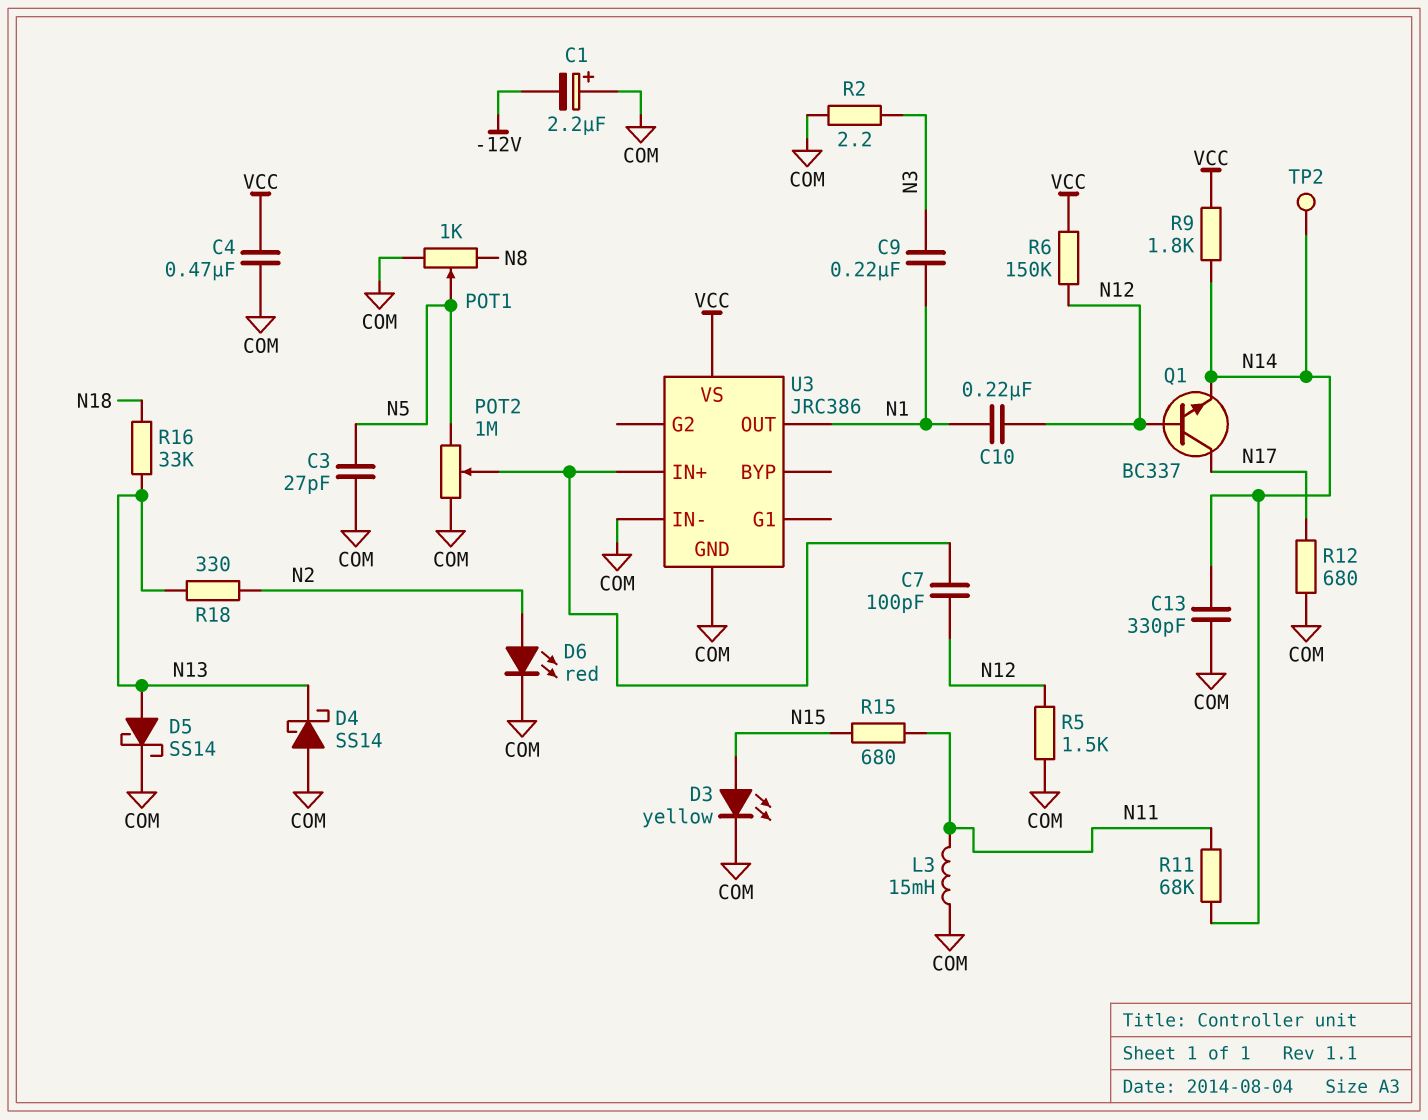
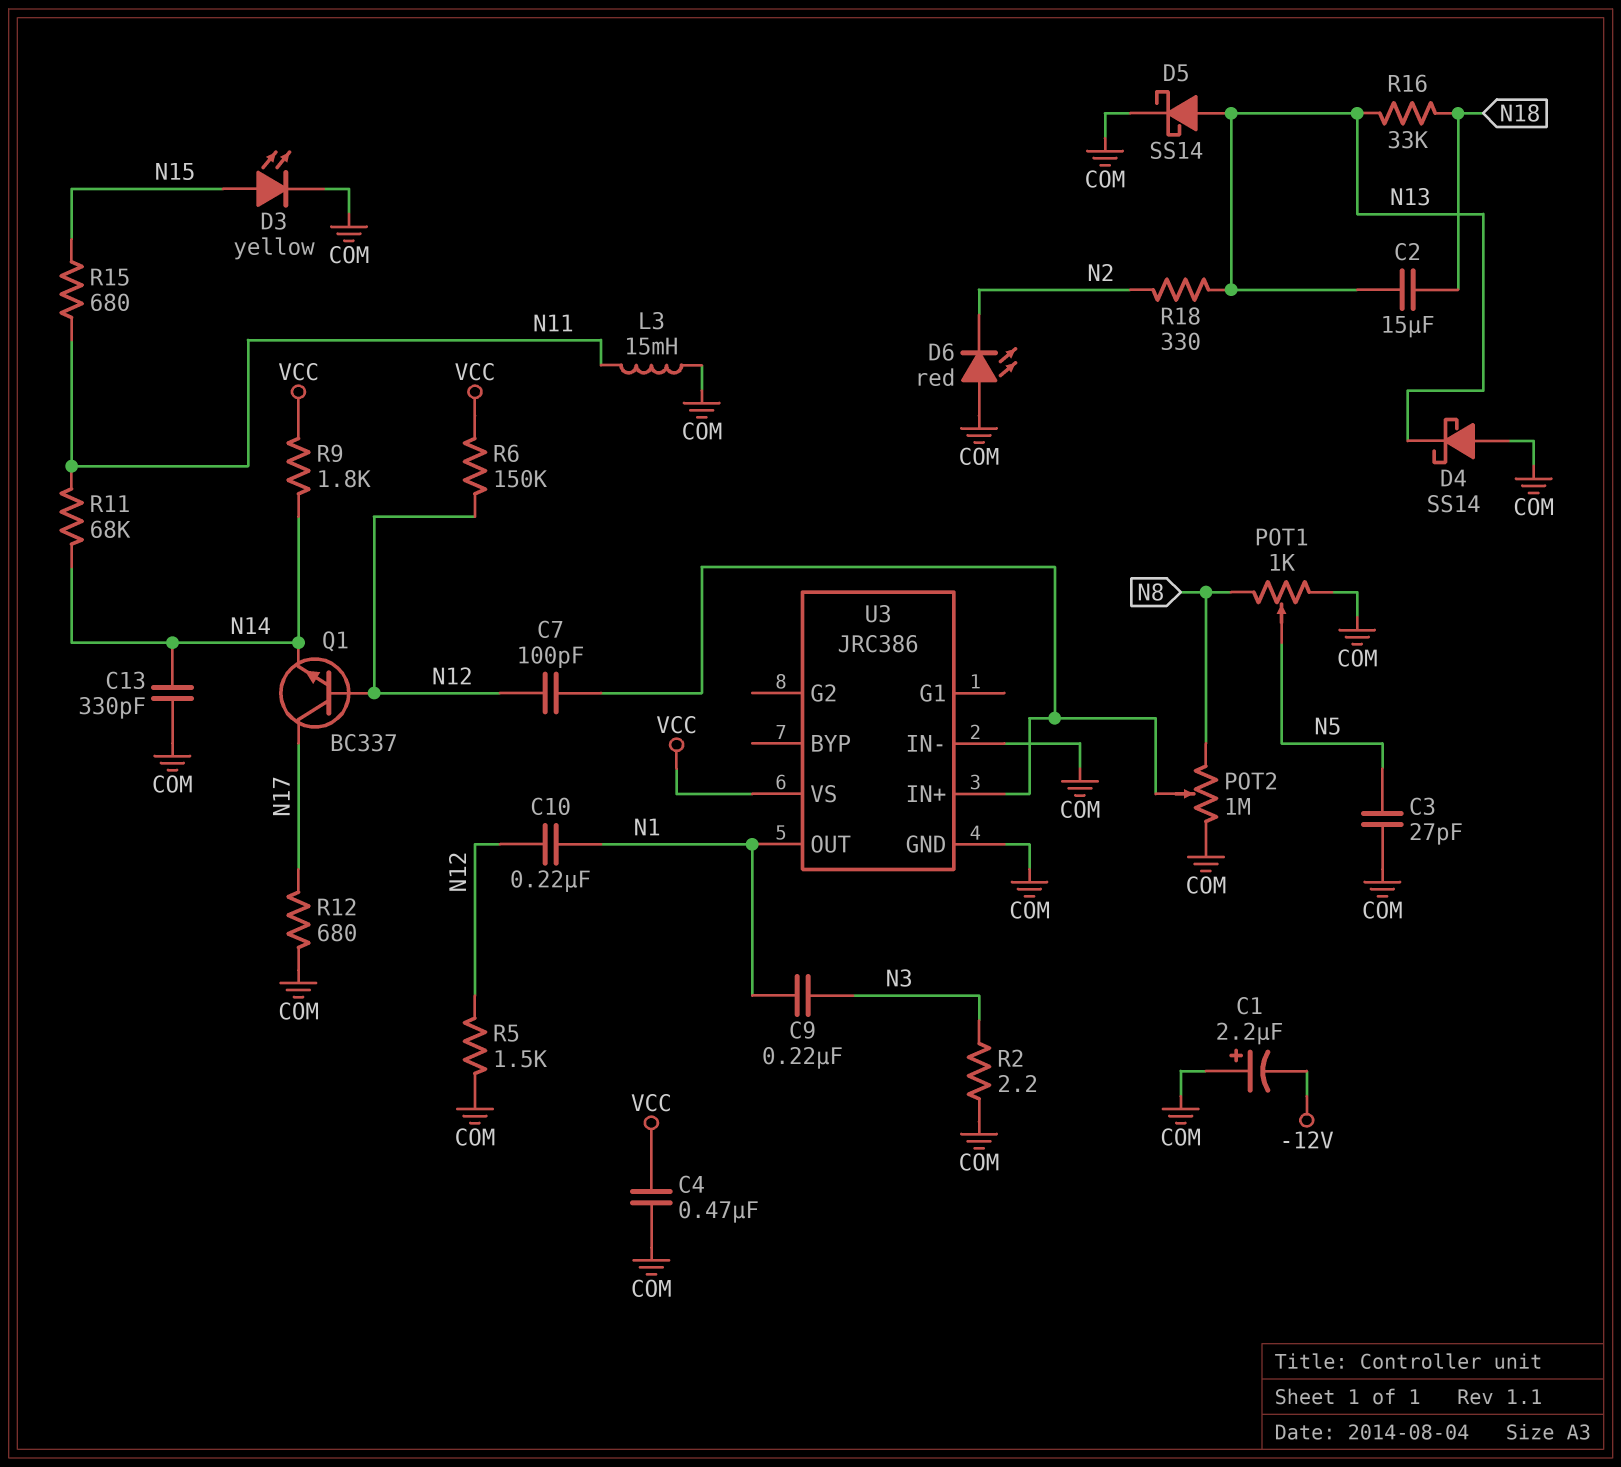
C2: none -> 15uF (N13, N18)
D6: LED red (A N2, K COM) -> LED red (A COM, K N2)
POT2: 1M (COM, N5, wiper U3/IN+) -> 1M (COM, N8, wiper U3/IN+)
TP2: test point (N14) -> none

